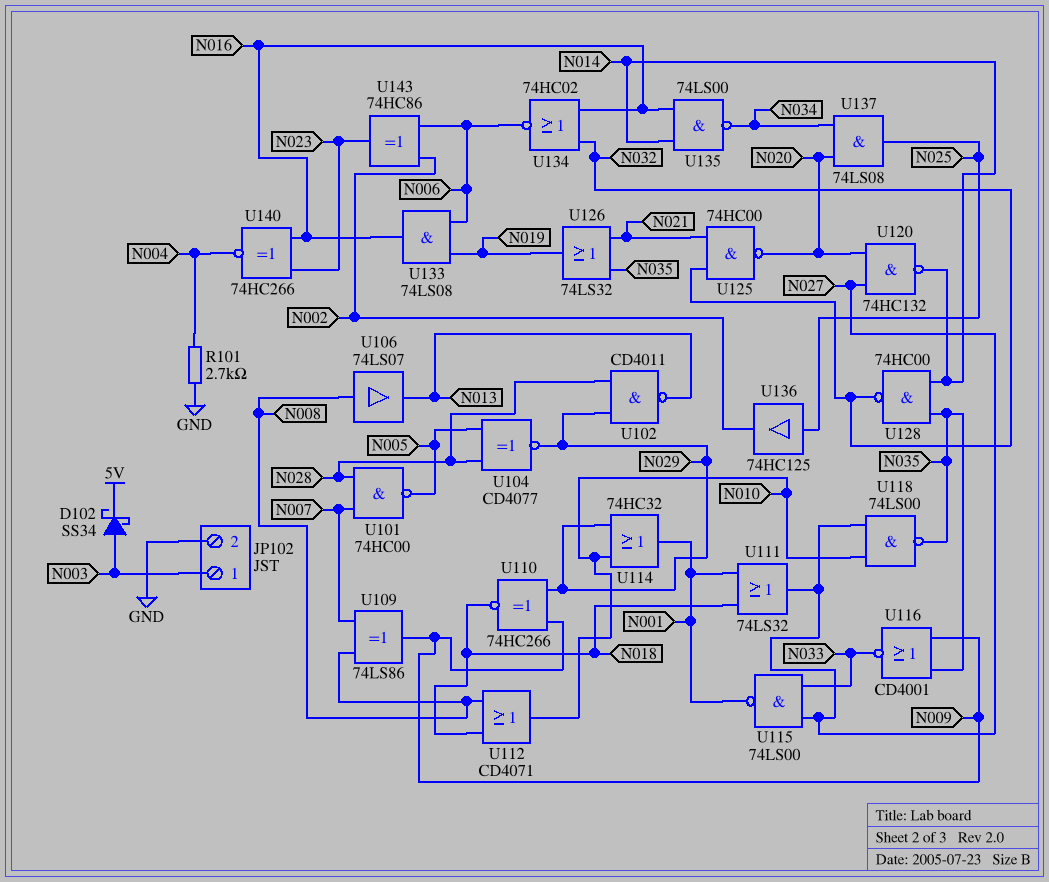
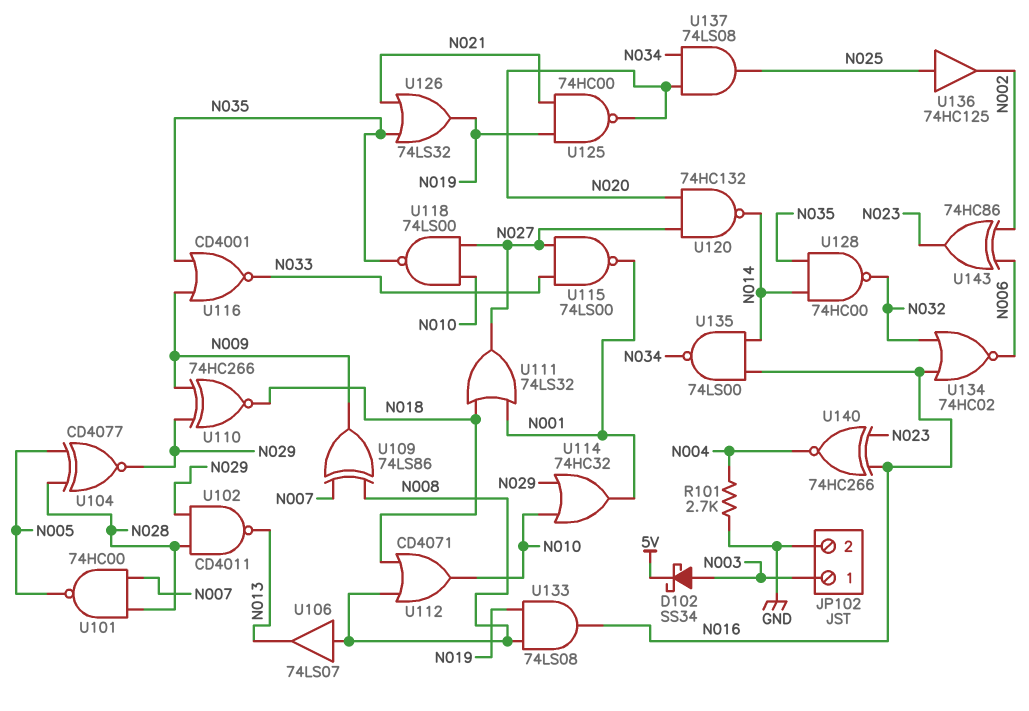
U125: NAND 74HC00 (in N021, in N032, out N020) -> NAND 74HC00 (in N019, in N021, out N020)
U133: AND 74LS08 (in N006, in N019, out N016) -> AND 74LS08 (in N008, in N019, out N016)

